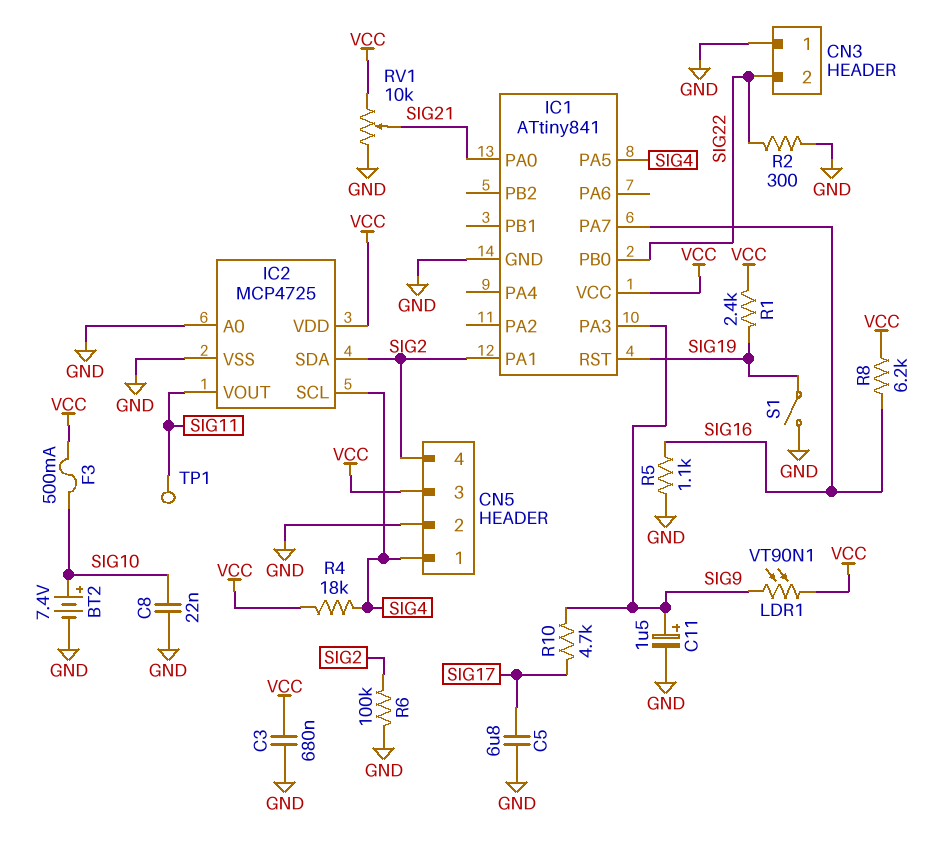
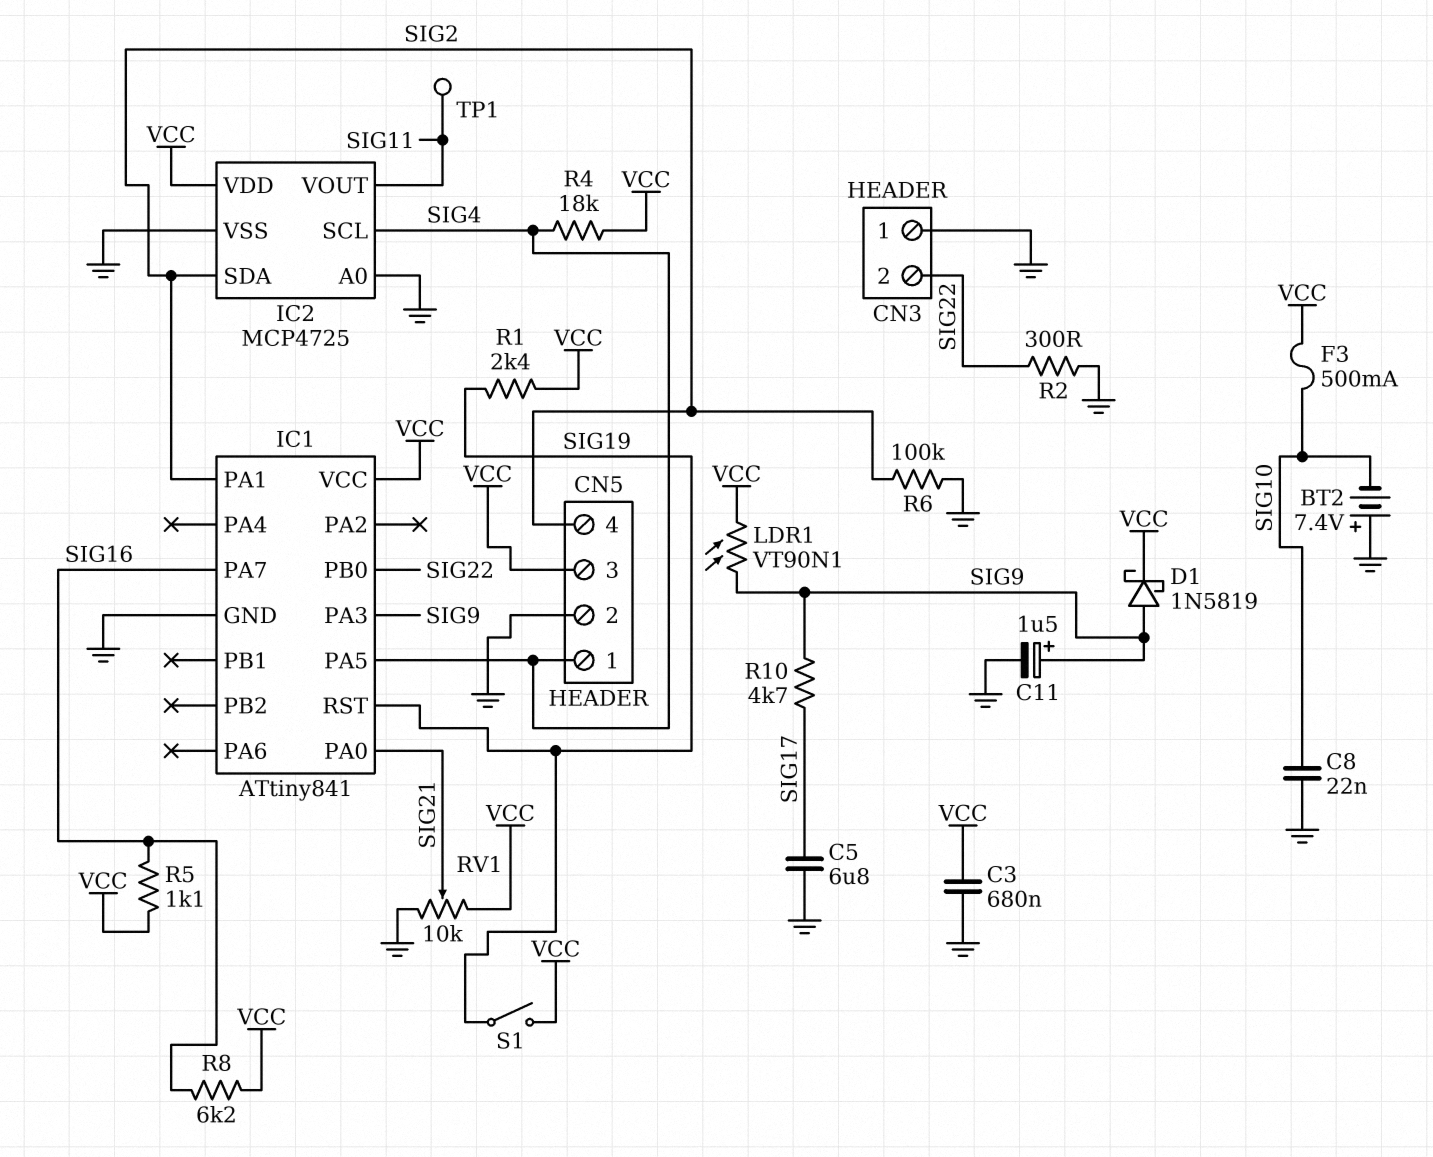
BT2: 7.4V (plus SIG10, minus GND) -> 7.4V (plus GND, minus SIG10)
D1: none -> schottky 1N5819 (A SIG9, K VCC)
R5: 1.1k (GND, SIG16) -> 1.1k (SIG16, VCC)
S1: switch (GND, SIG19) -> switch (SIG19, VCC)

